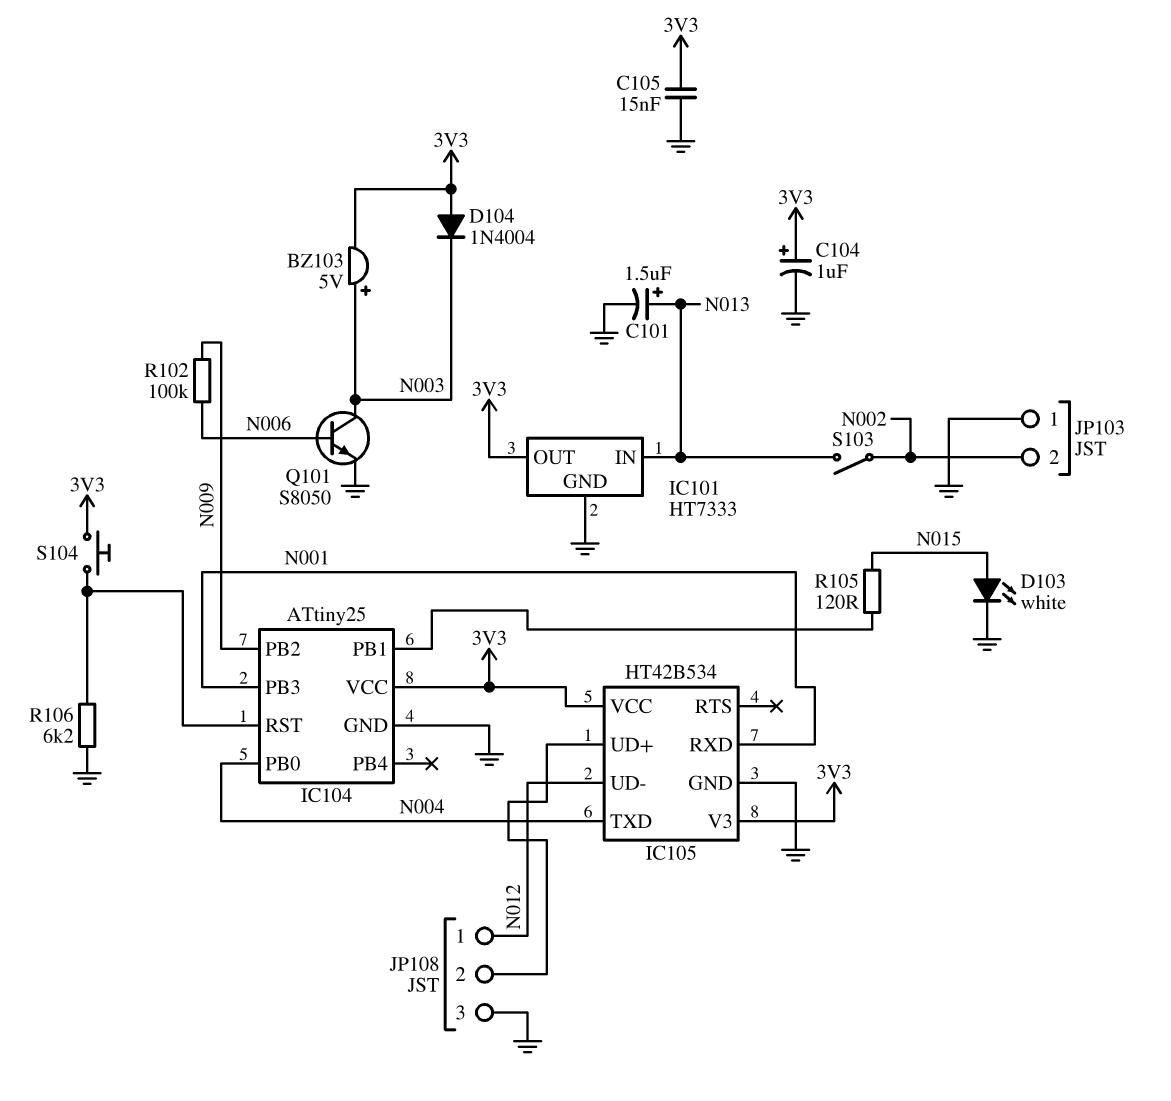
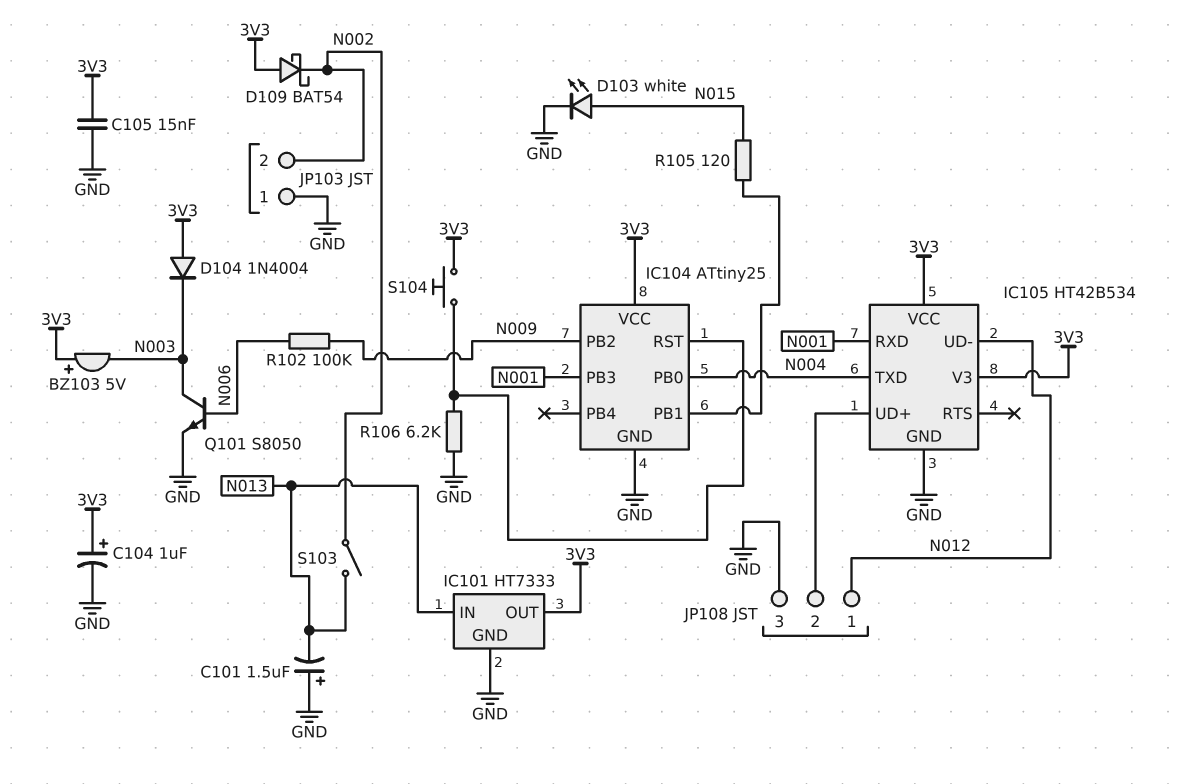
BZ103: buzzer 5V (plus N003, minus 3V3) -> buzzer 5V (plus 3V3, minus N003)
C101: 1.5uF (plus N013, minus GND) -> 1.5uF (plus GND, minus N013)
D109: none -> schottky BAT54 (A 3V3, K N002)

